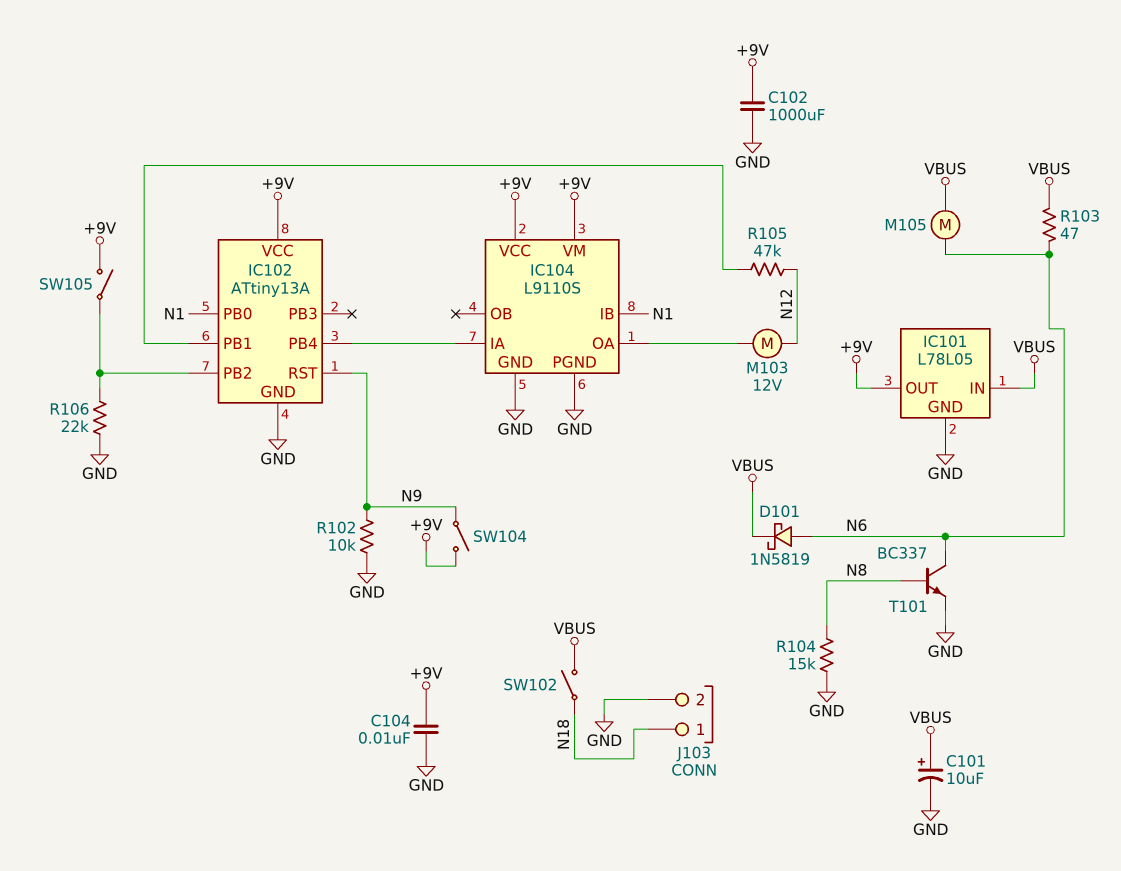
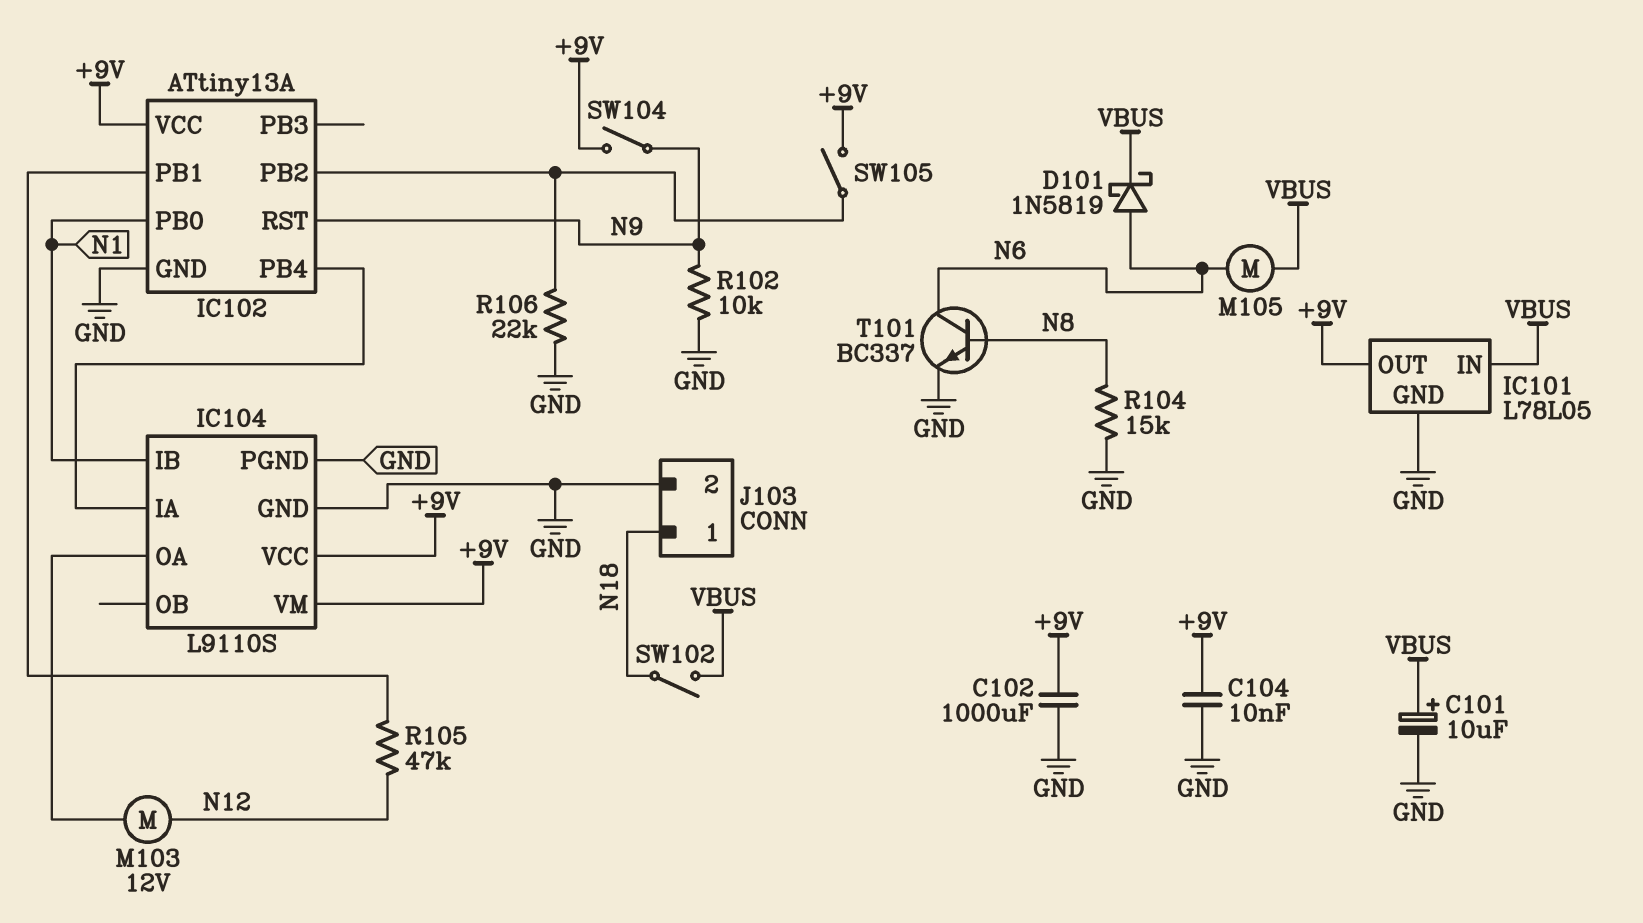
R103: 47 (N6, VBUS) -> none

